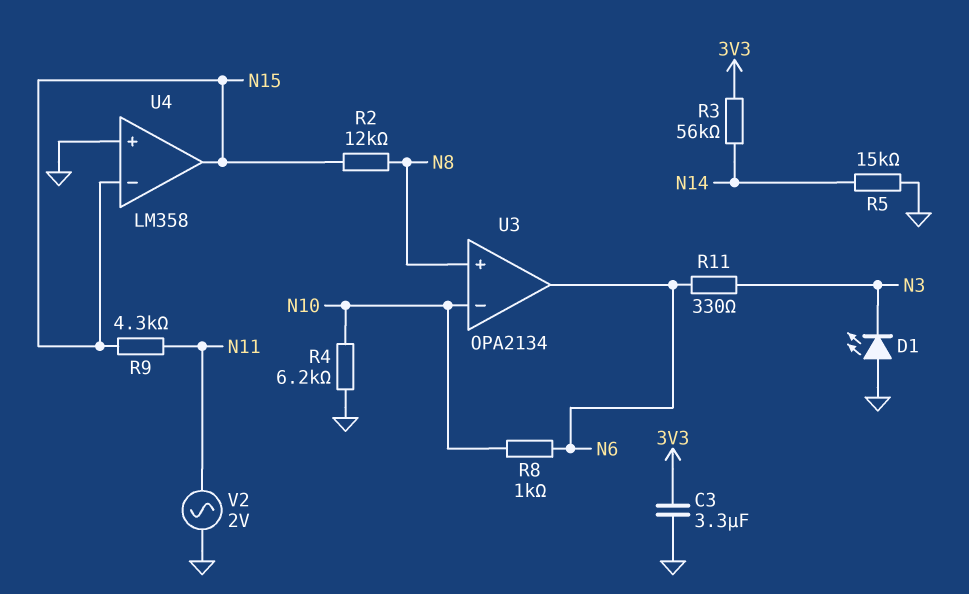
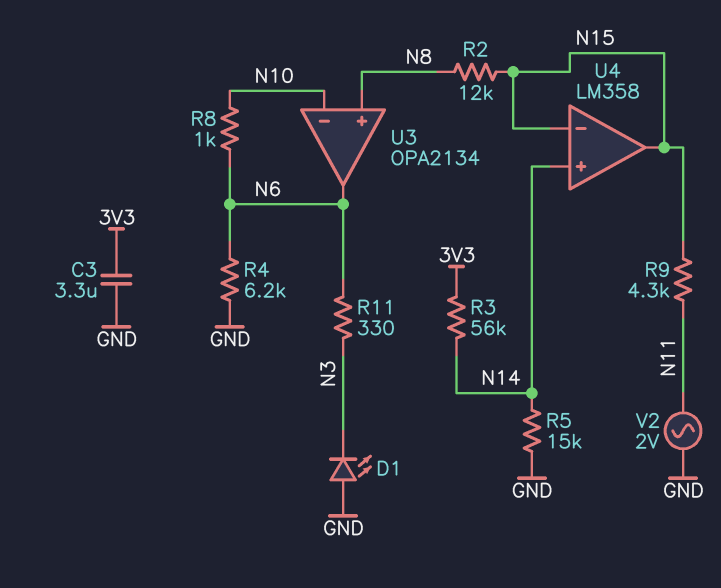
R4: 6.2k (GND, N10) -> 6.2k (GND, N6)
U4 pin in+: GND -> N14

